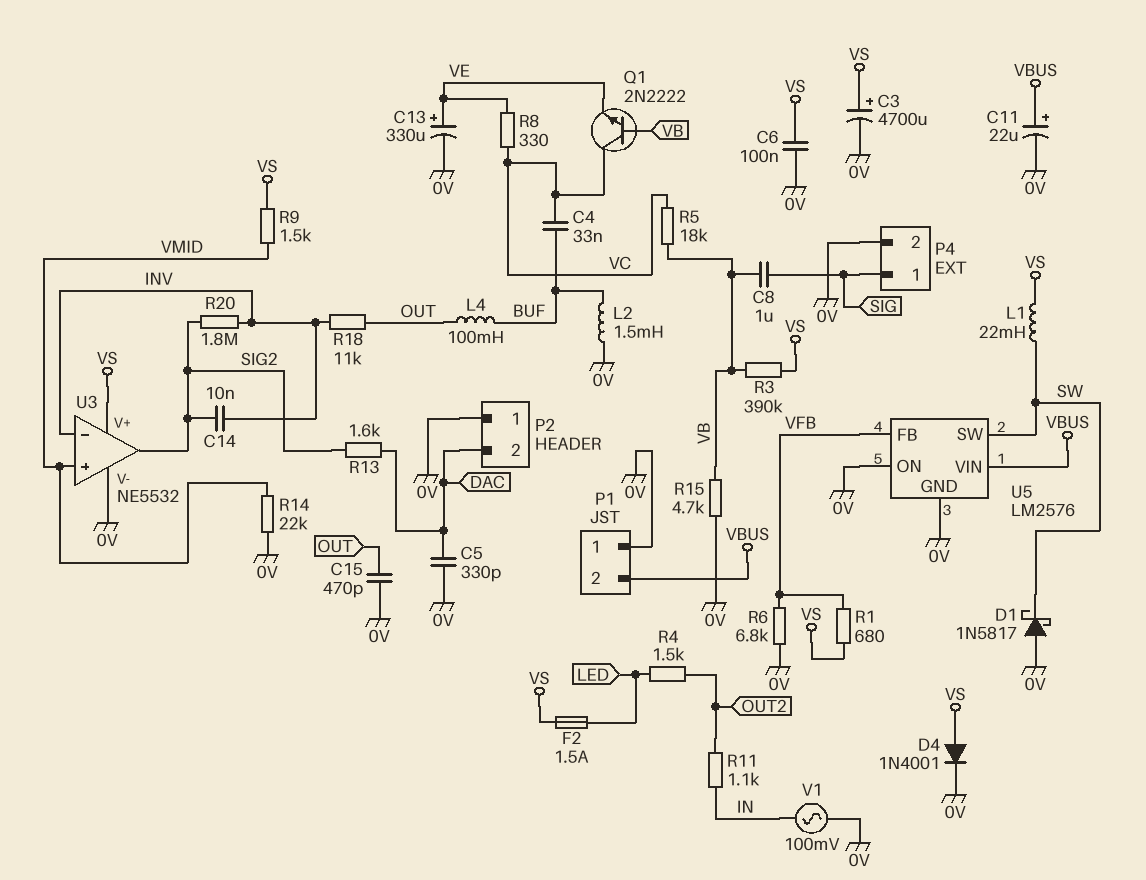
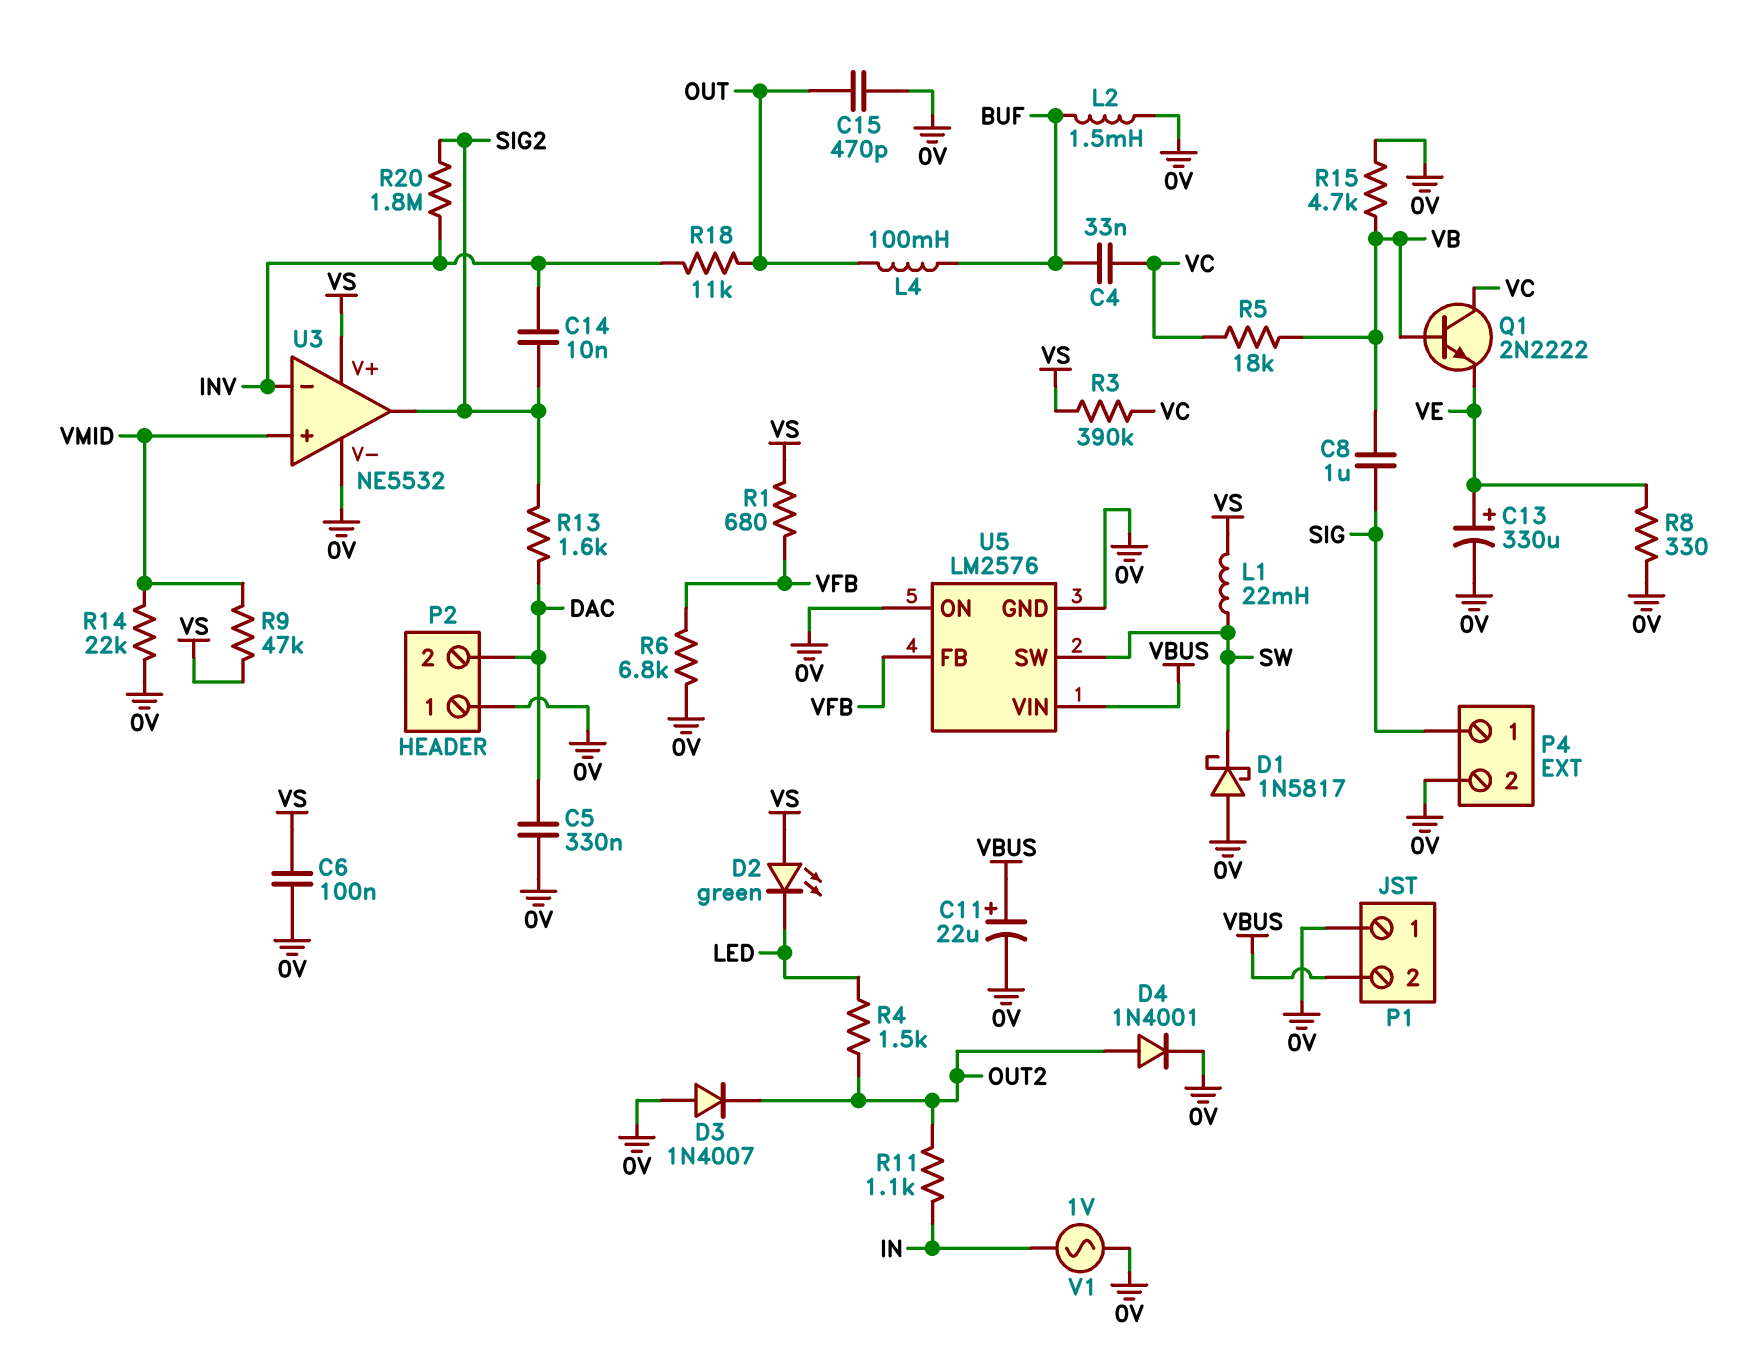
C3: 4700uF (plus VS, minus 0V) -> none
C5: 330pF (0V, DAC) -> 330nF (0V, DAC)
D2: none -> LED green (A VS, K LED)
D3: none -> diode 1N4007 (A 0V, K OUT2)
D4: diode 1N4001 (A VS, K 0V) -> diode 1N4001 (A OUT2, K 0V)
F2: 1.5A (LED, VS) -> none
R3: 390k (VB, VS) -> 390k (VC, VS)
R8: 330 (VC, VE) -> 330 (0V, VE)
R9: 1.5k (VMID, VS) -> 47k (VMID, VS)
V1: AC 100mV (0V, IN) -> AC 1V (0V, IN)

